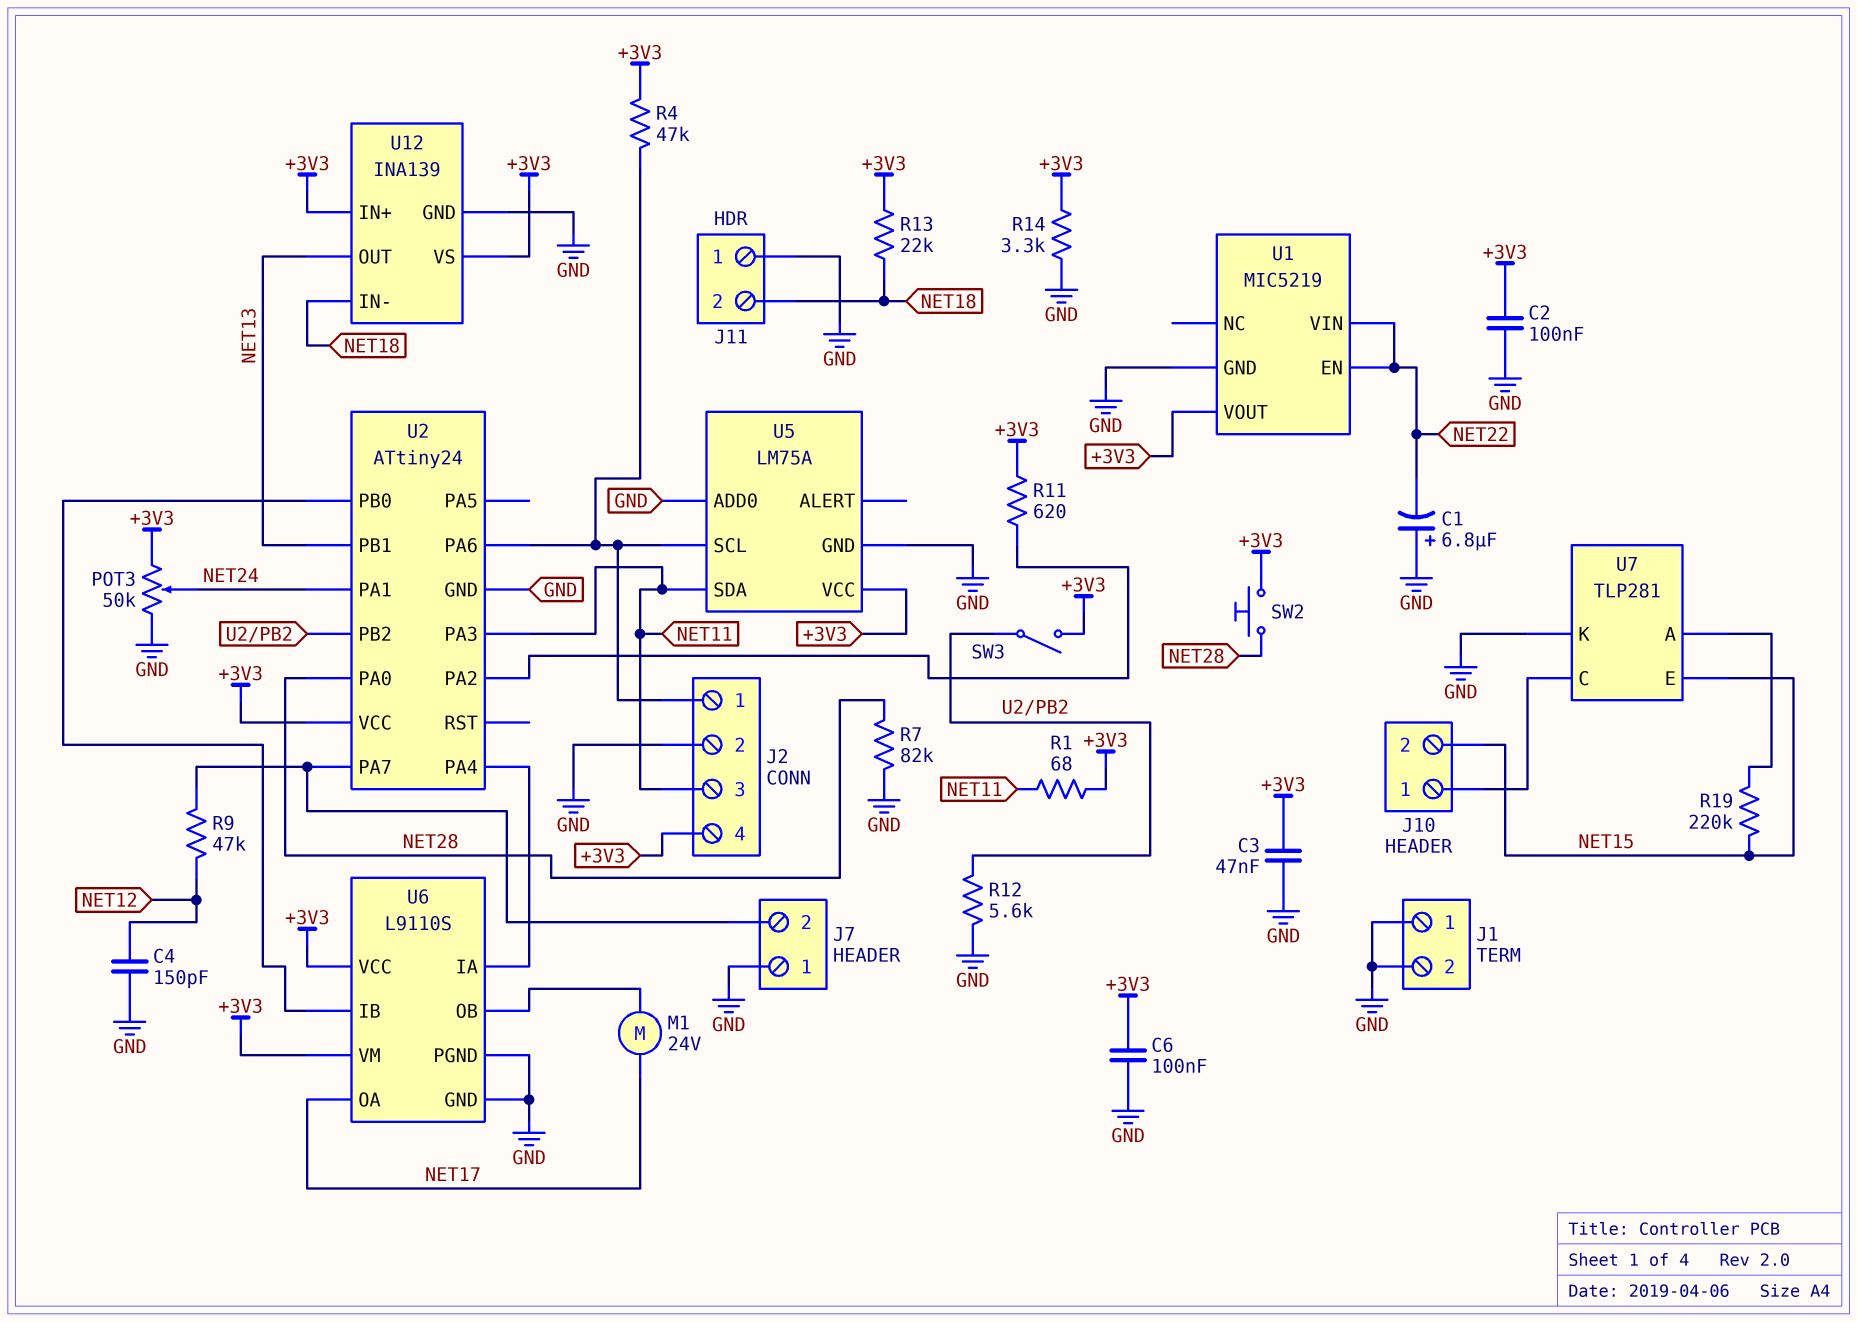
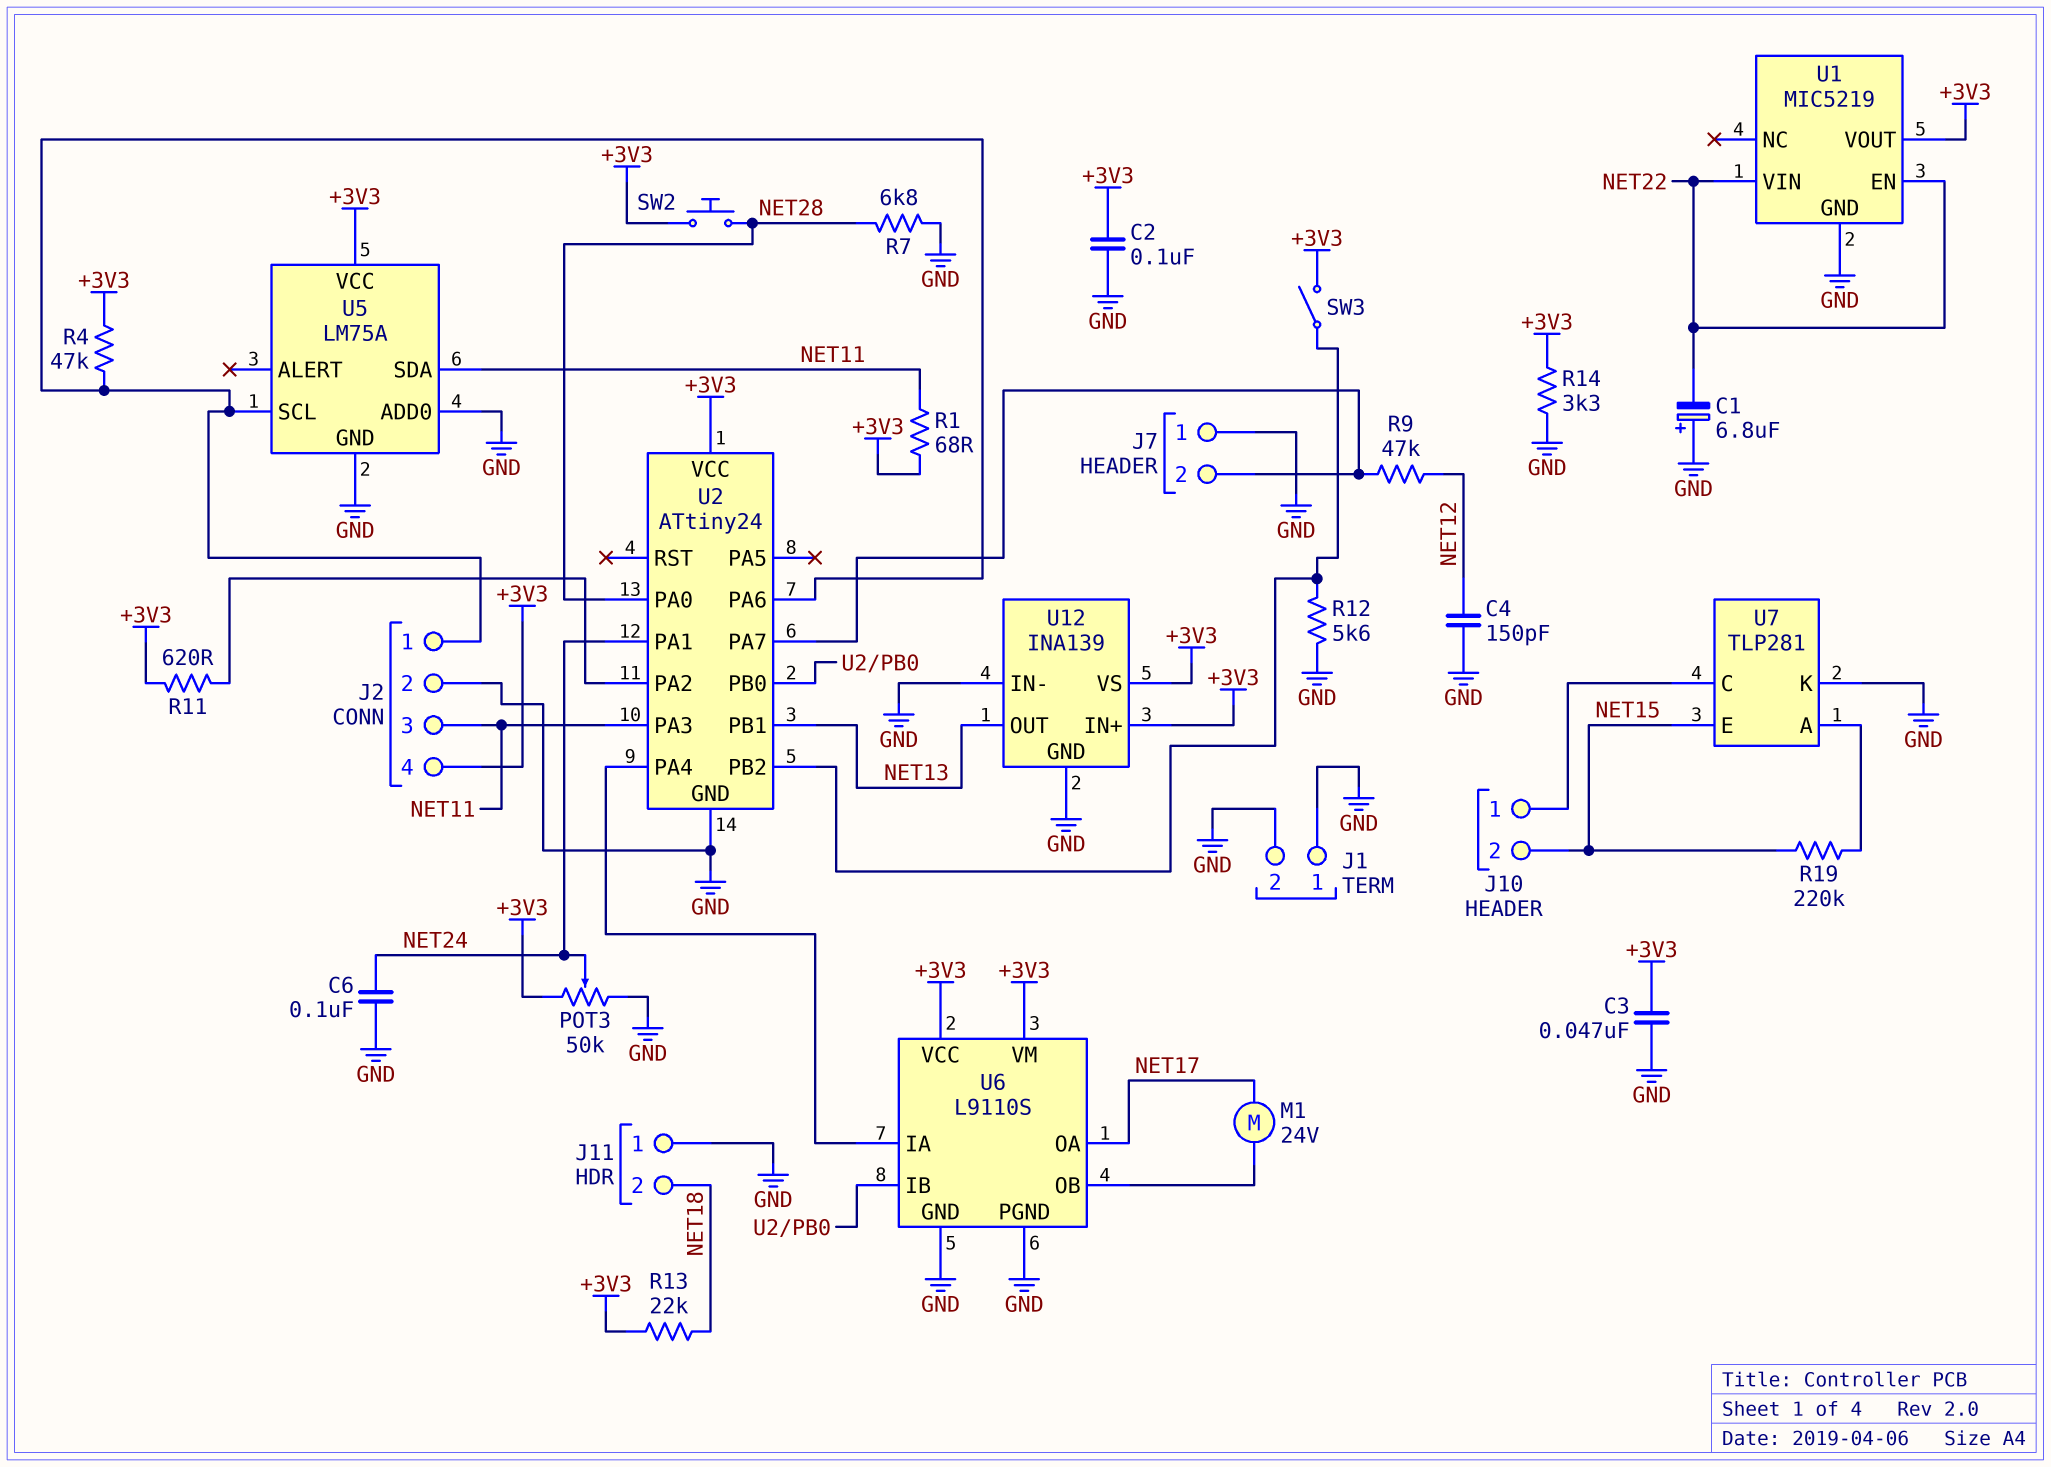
C6: 100nF (+3V3, GND) -> 100nF (GND, NET24)
R7: 82k (GND, NET28) -> 6.8k (GND, NET28)
U12 pin IN-: NET18 -> GND

